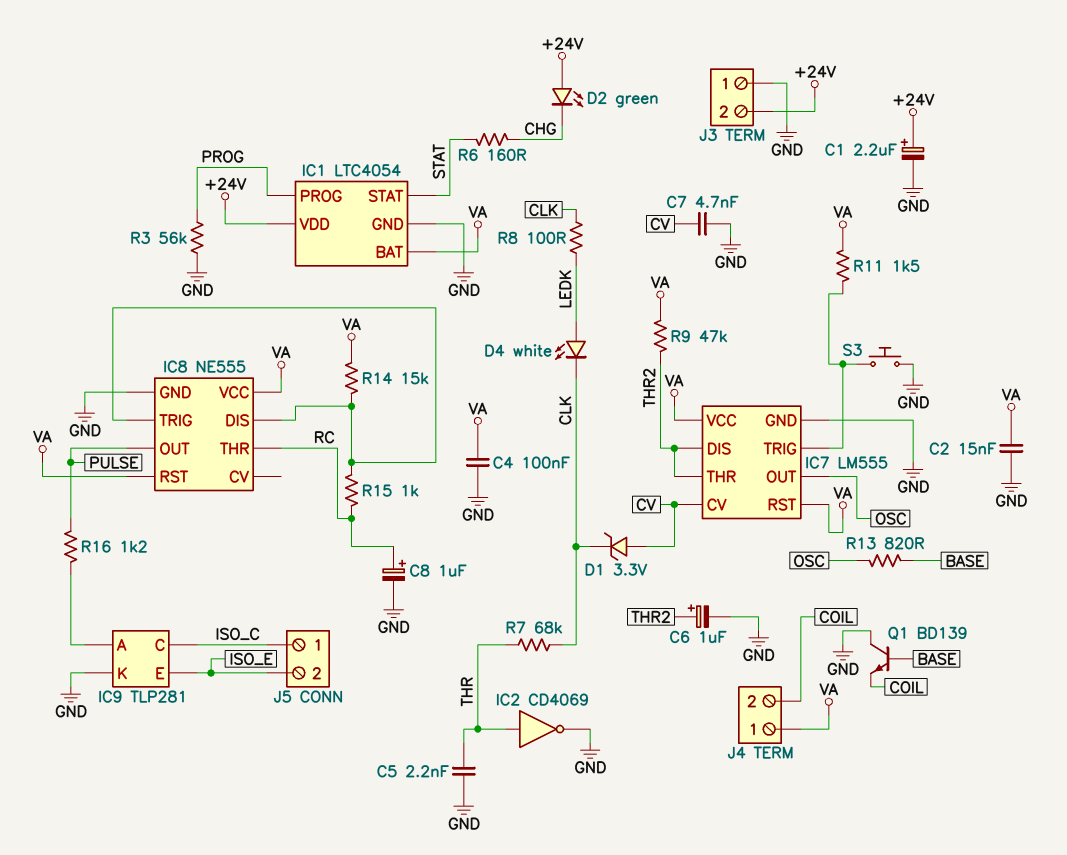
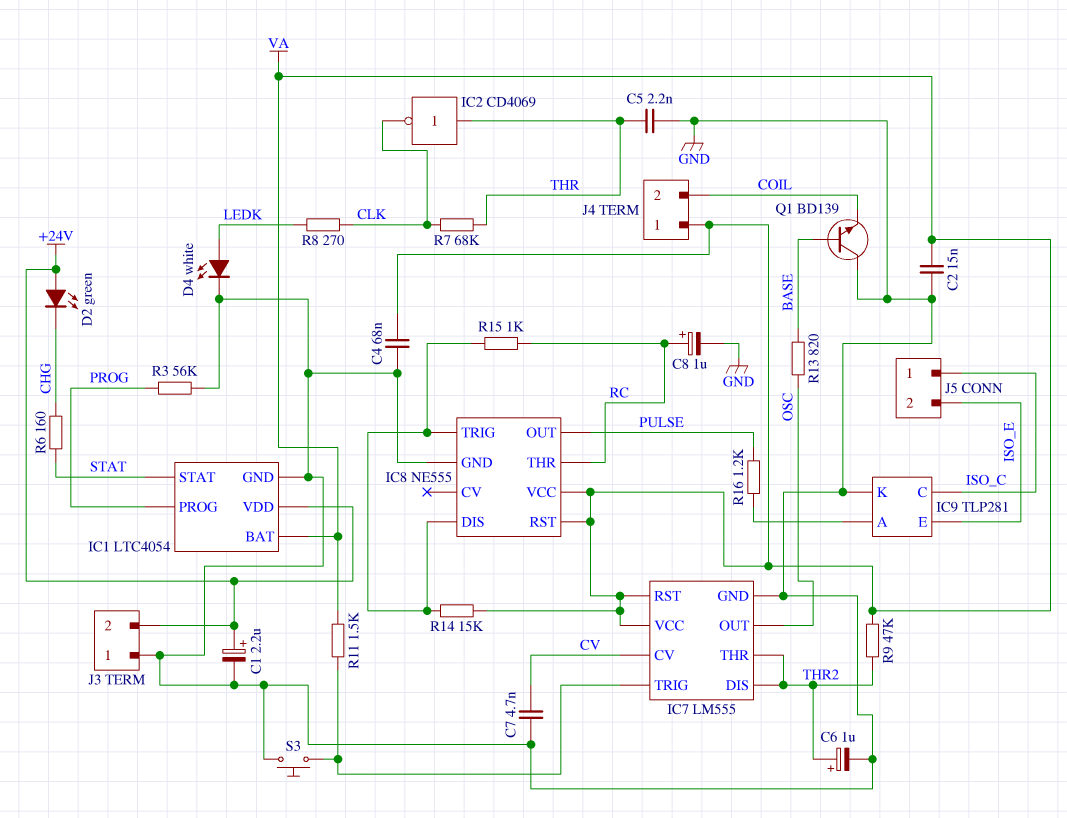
C4: 100nF (GND, VA) -> 68nF (GND, VA)
D1: zener 3.3V (A CV, K CLK) -> none
D4: LED white (A LEDK, K CLK) -> LED white (A LEDK, K GND)
IC2: NOT CD4069 (in THR, out GND) -> NOT CD4069 (in THR, out CLK)
R8: 100 (CLK, LEDK) -> 270 (CLK, LEDK)

